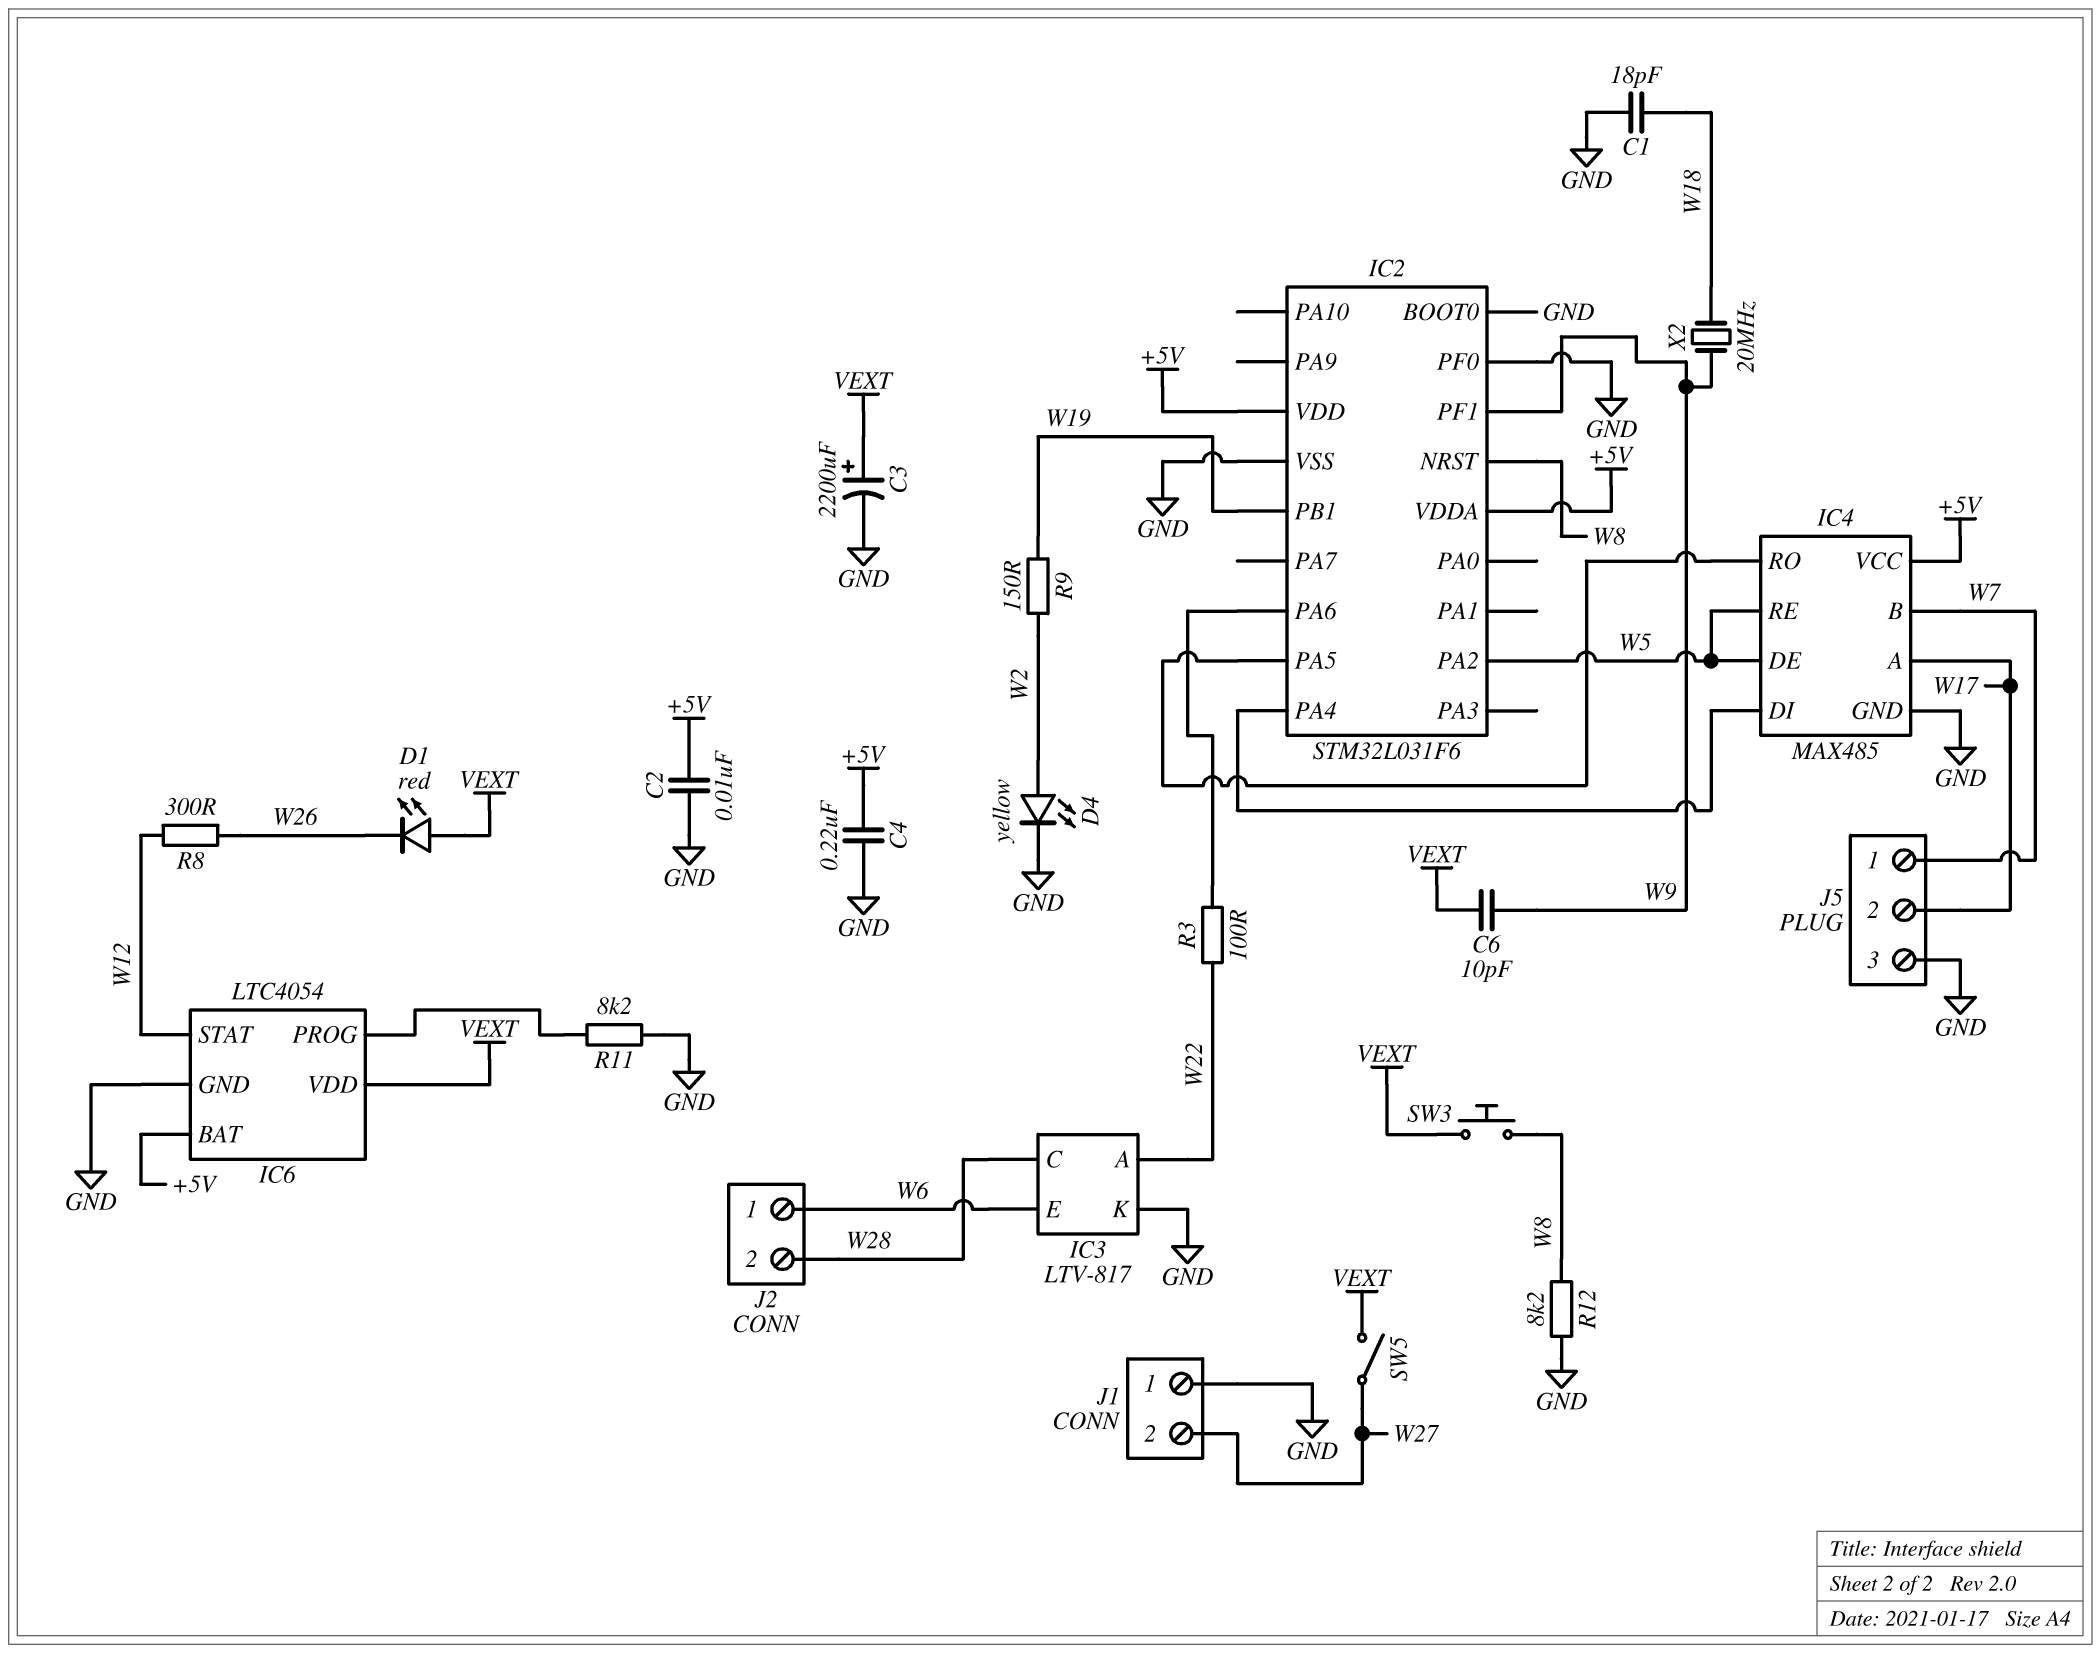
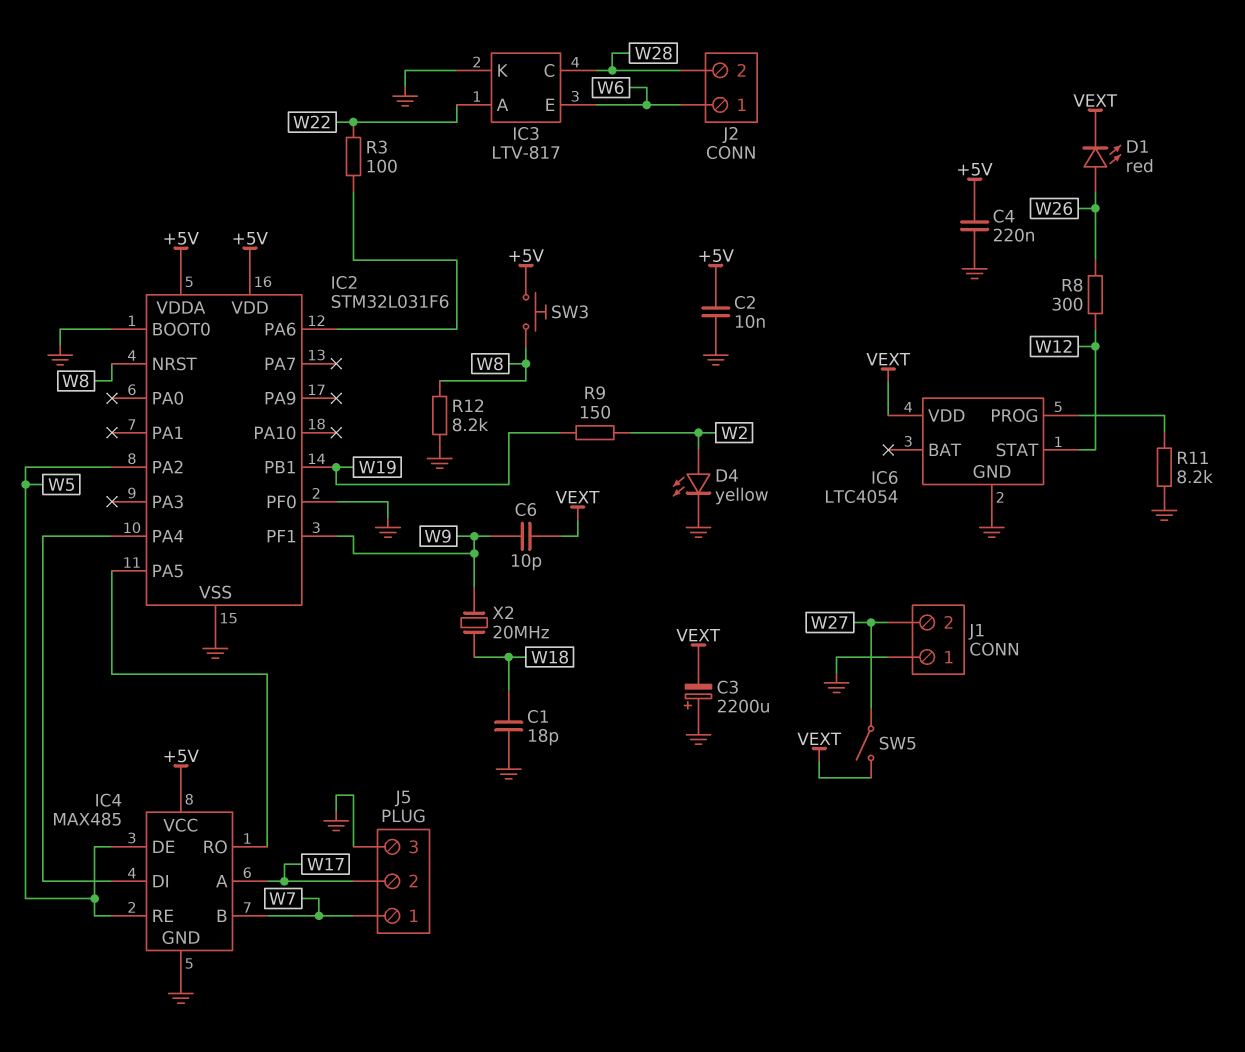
C3: 2200uF (plus VEXT, minus GND) -> 2200uF (plus GND, minus VEXT)
D1: LED red (A VEXT, K W26) -> LED red (A W26, K VEXT)
IC6 pin BAT: +5V -> none
SW3: button (VEXT, W8) -> button (+5V, W8)

